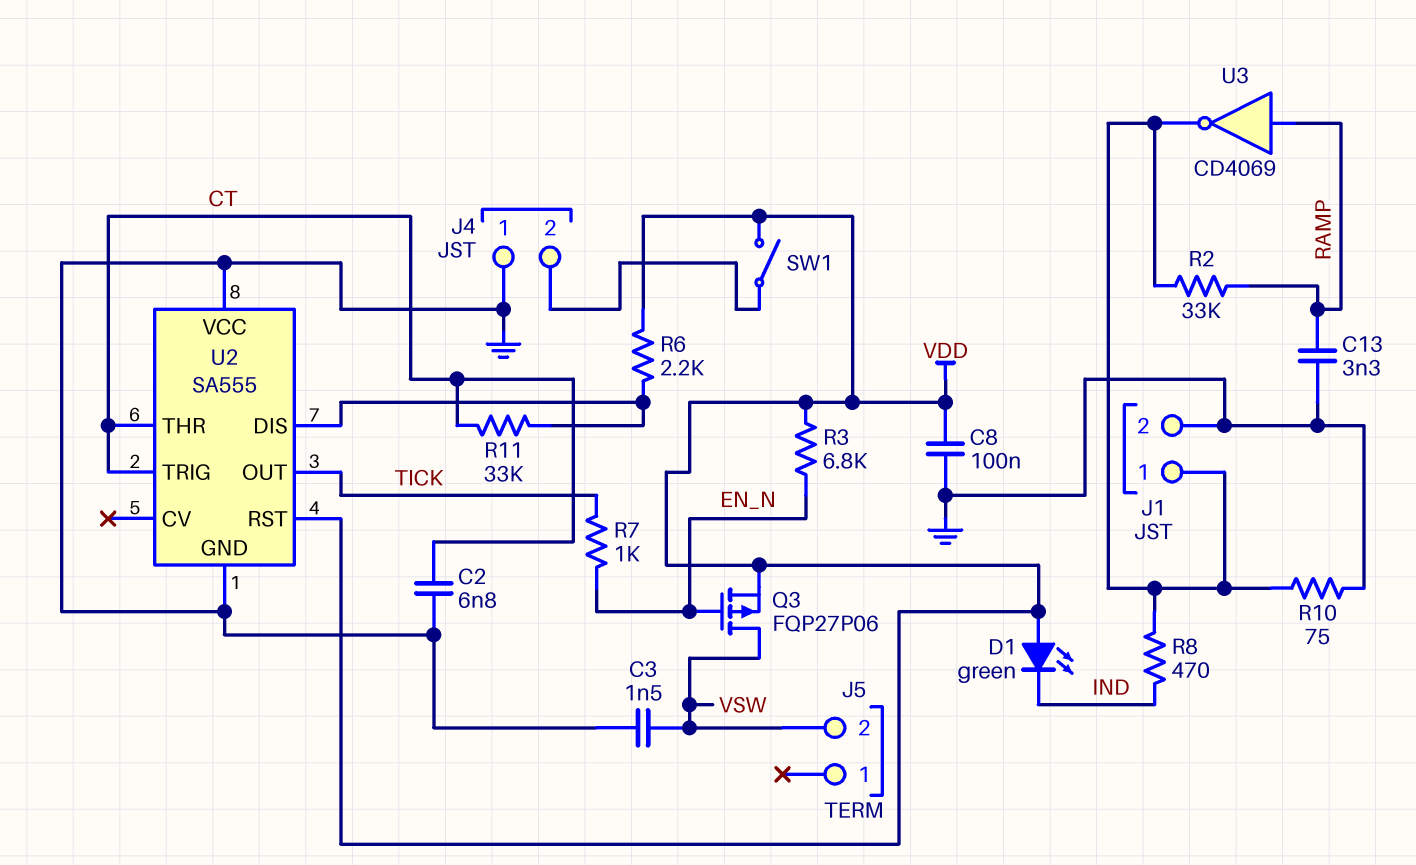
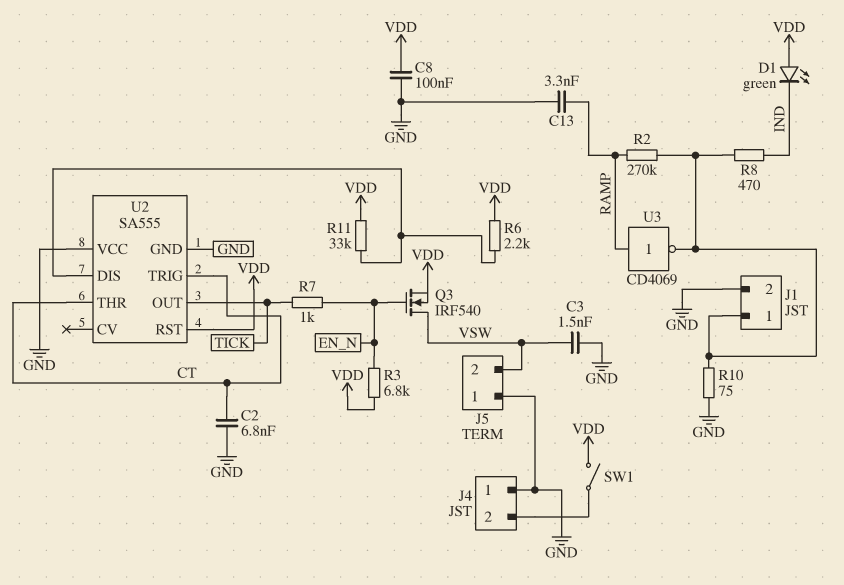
J5 pin 1: none -> GND
Q3: PMOS FQP27P06 (G EN_N, D VSW, S VDD) -> NMOS IRF540 (G EN_N, D VSW, S VDD)
R2: 33k (J1/1, RAMP) -> 270k (J1/1, RAMP)
R11: 33k (CT, U2/DIS) -> 33k (U2/DIS, VDD)

